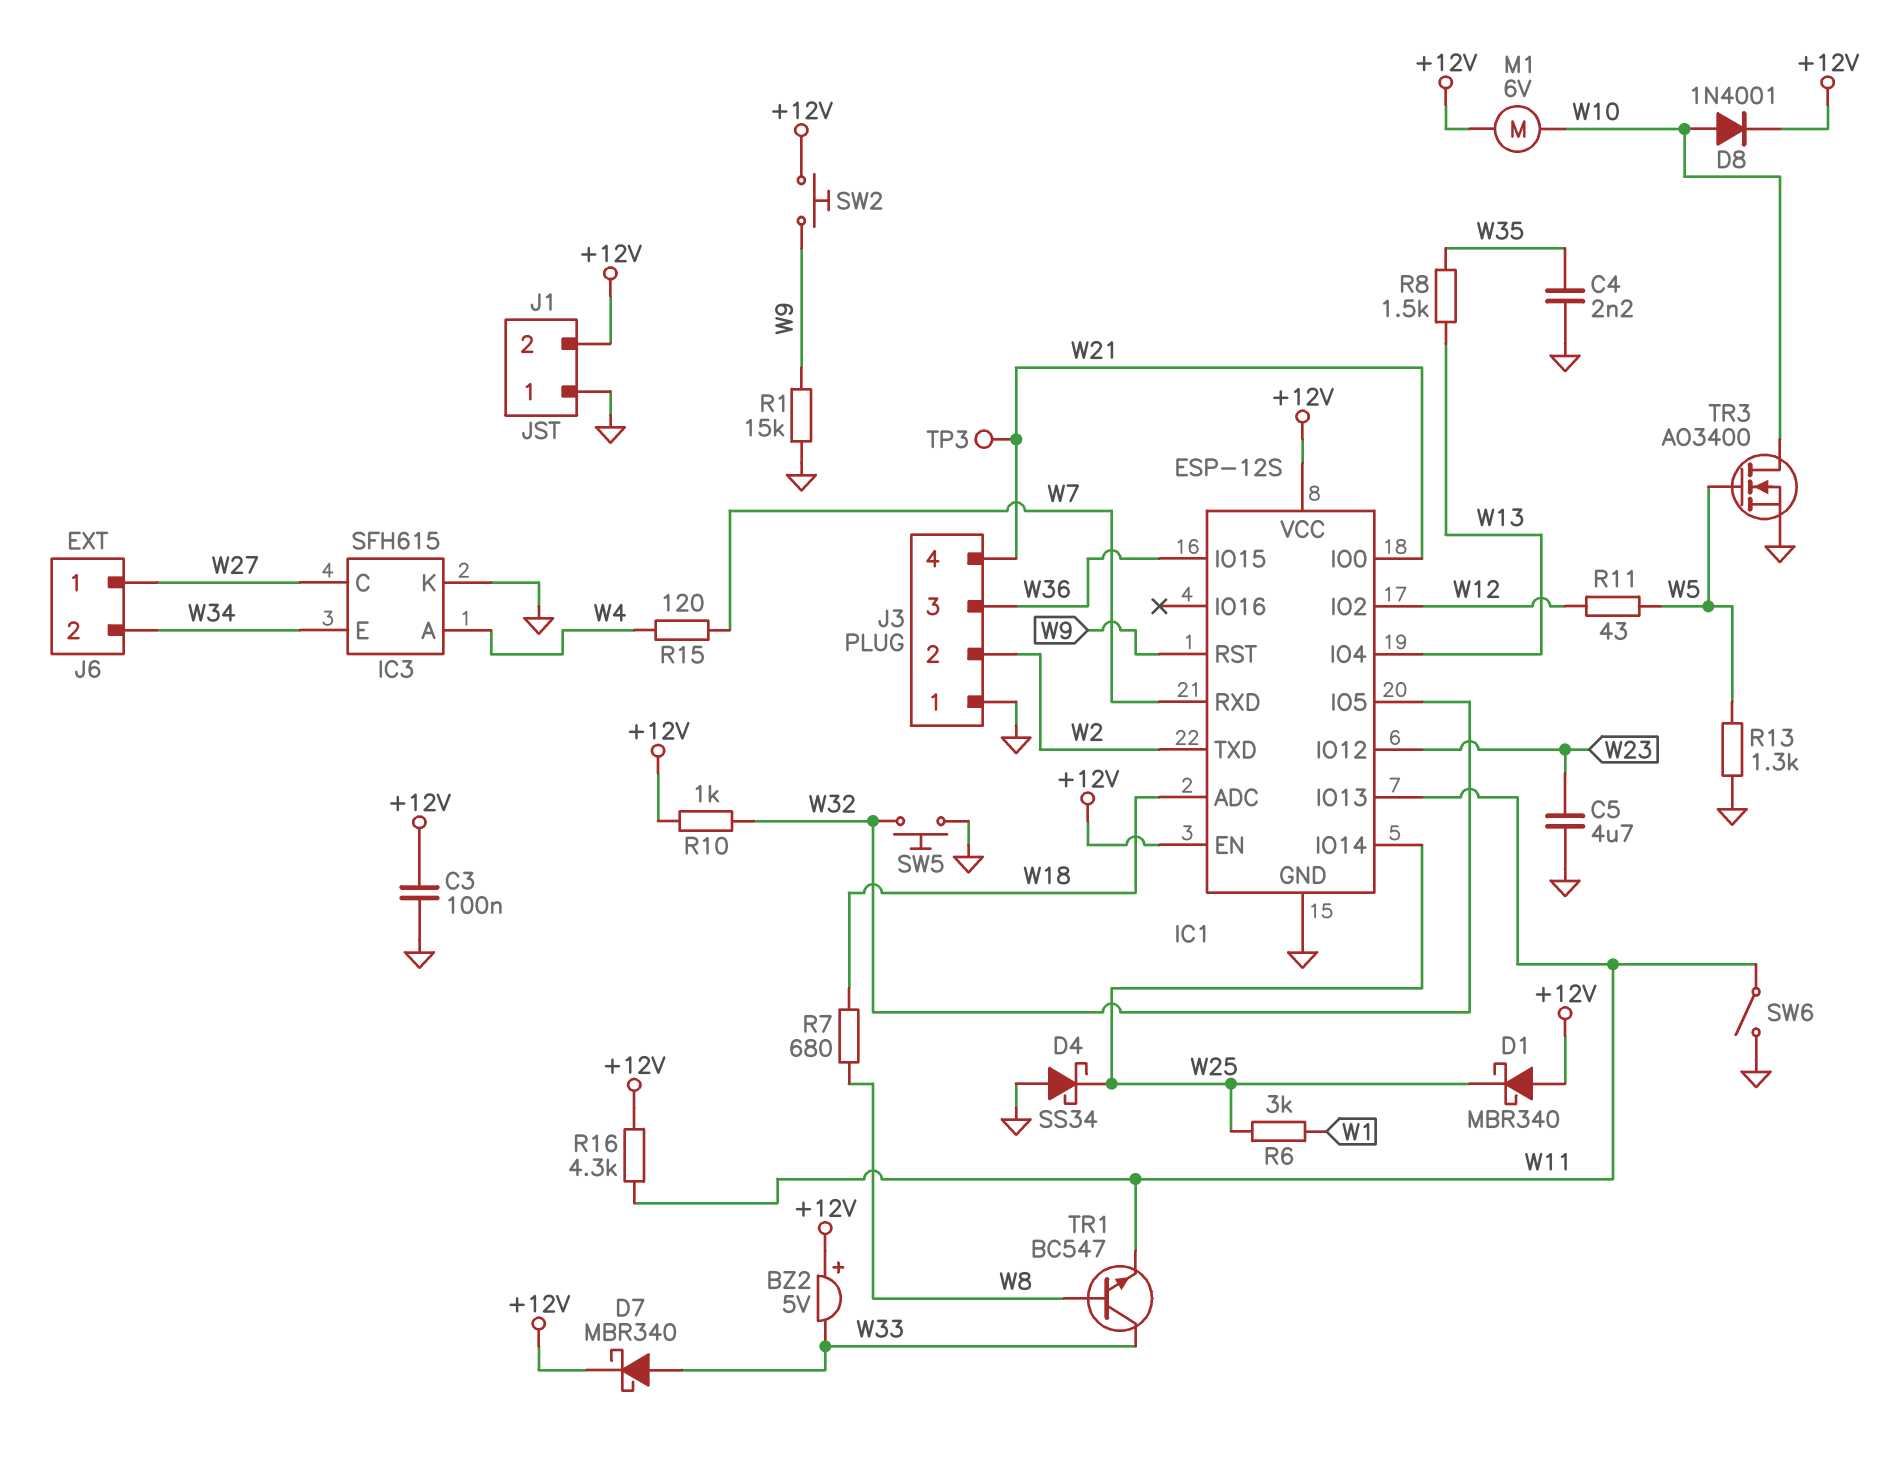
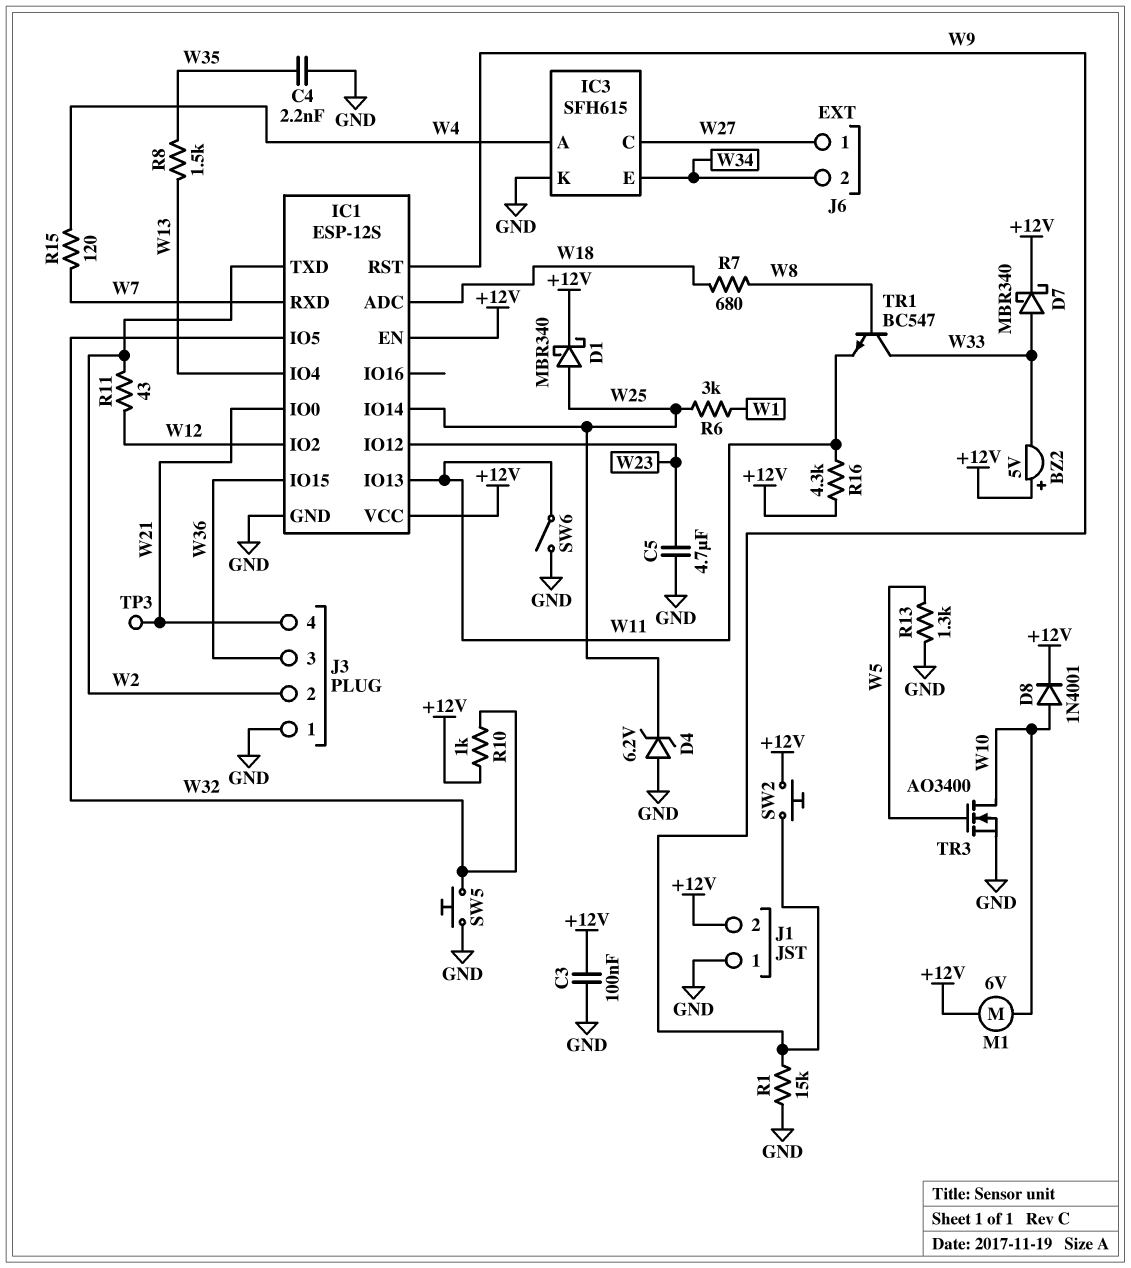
D1: schottky MBR340 (A +12V, K W25) -> schottky MBR340 (A W25, K +12V)
D4: schottky SS34 (A GND, K W25) -> zener 6.2V (A GND, K W25)
R11: 43 (W5, W12) -> 43 (W2, W12)

